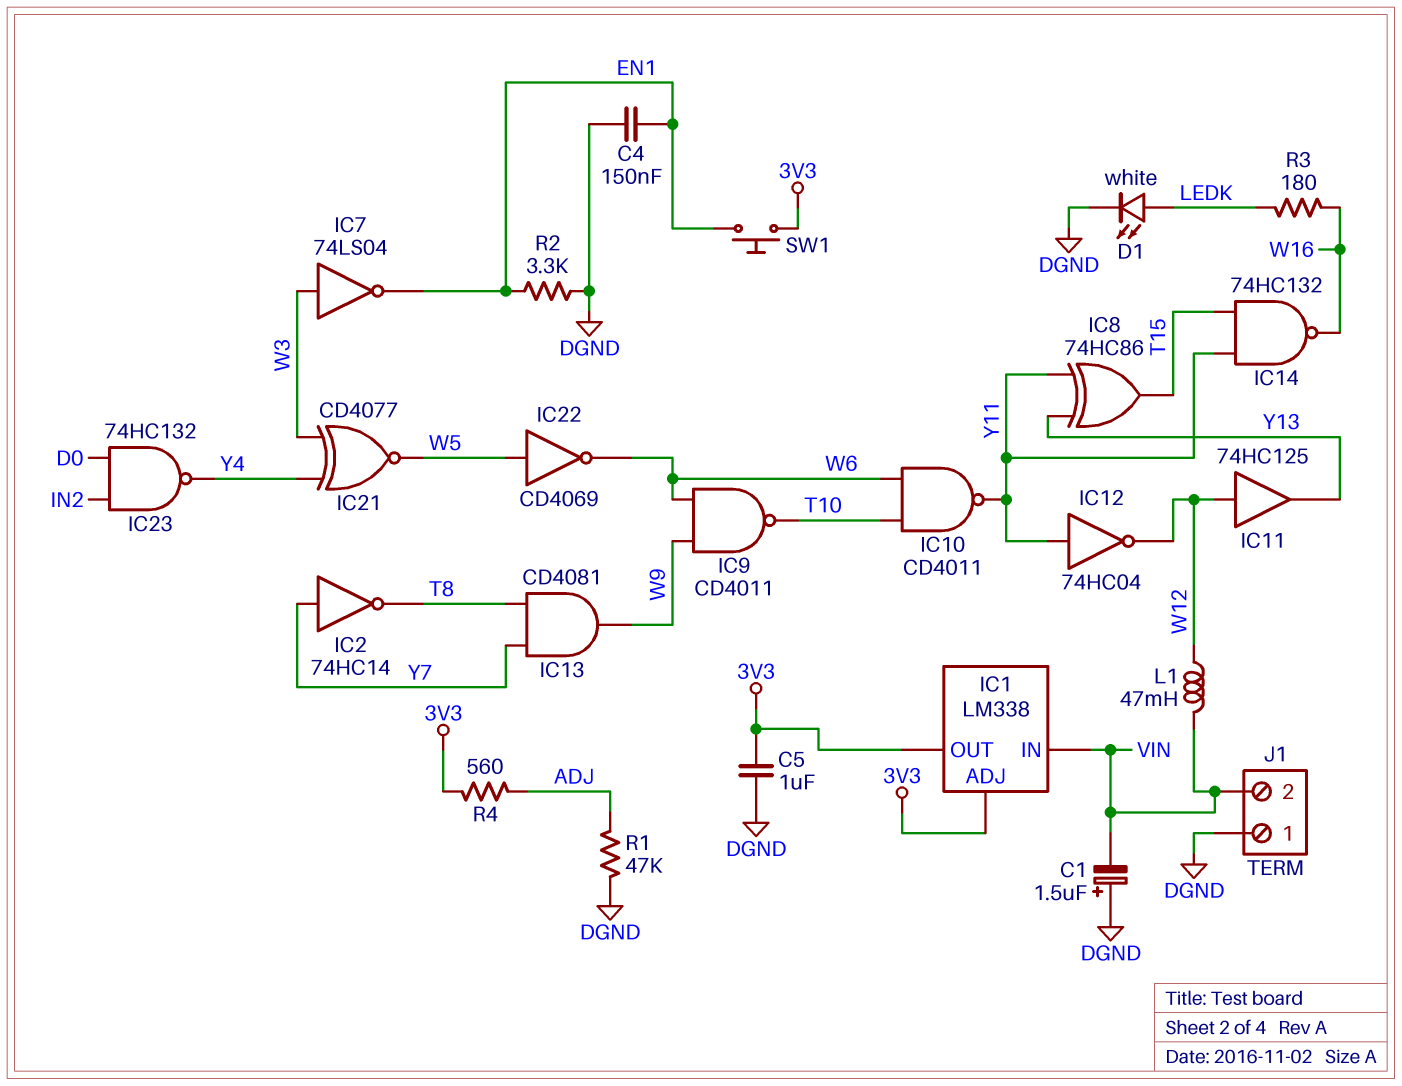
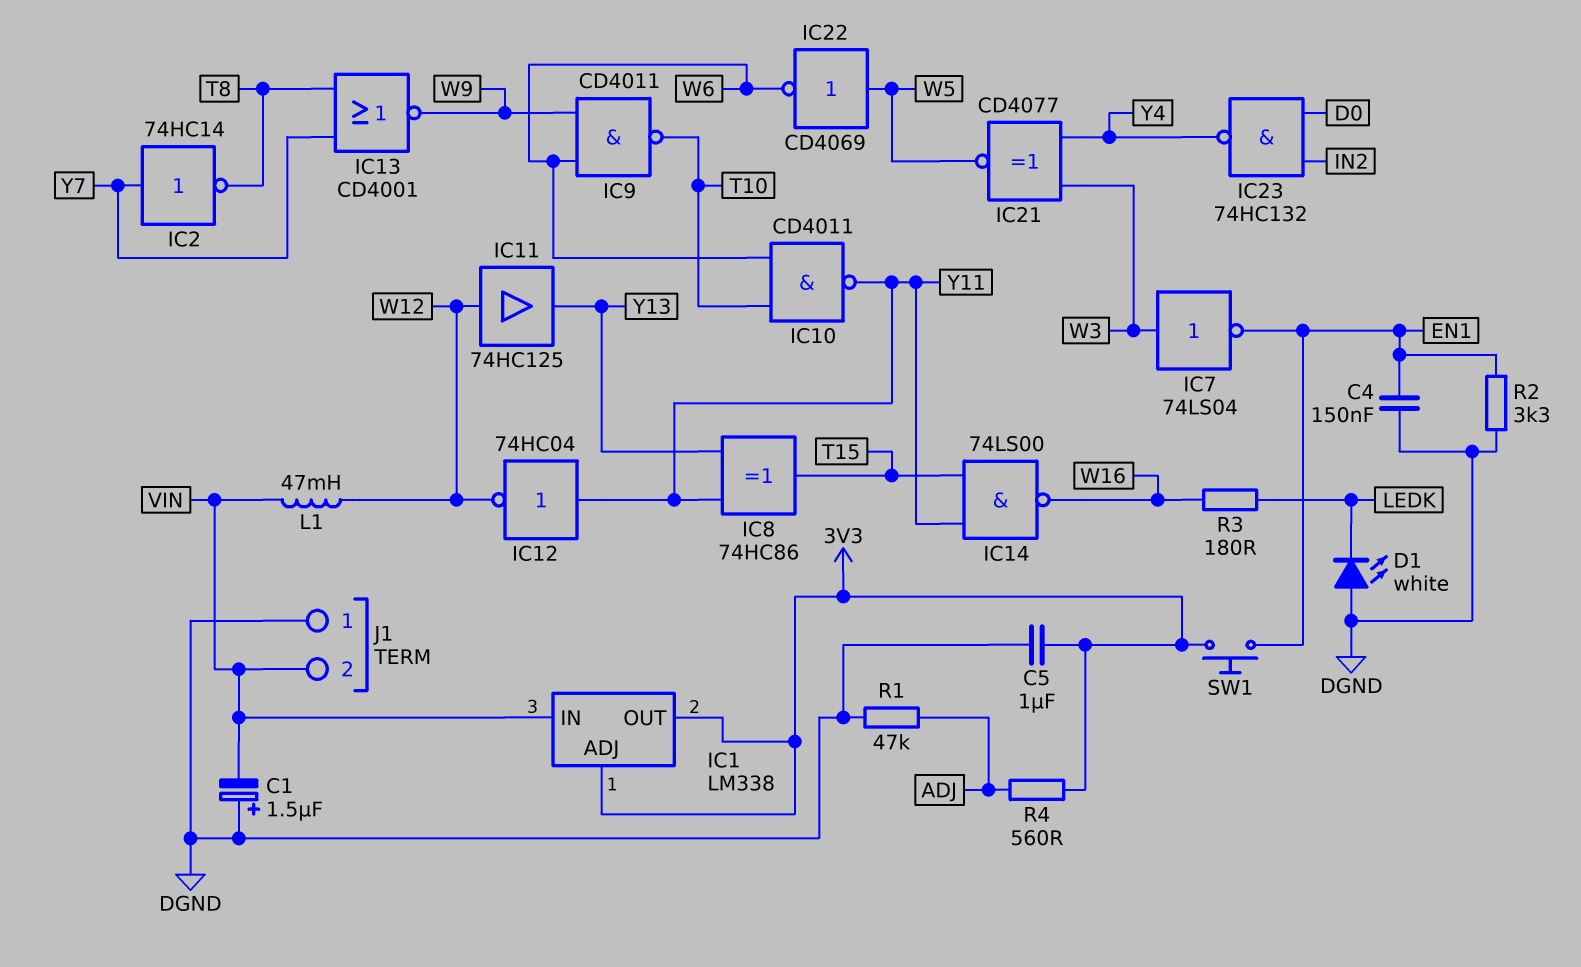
D1: LED white (A LEDK, K DGND) -> LED white (A DGND, K LEDK)
IC13: AND CD4081 (in T8, in Y7, out W9) -> NOR CD4001 (in T8, in Y7, out W9)
IC14: NAND 74HC132 (in T15, in Y11, out W16) -> NAND 74LS00 (in T15, in Y11, out W16)

